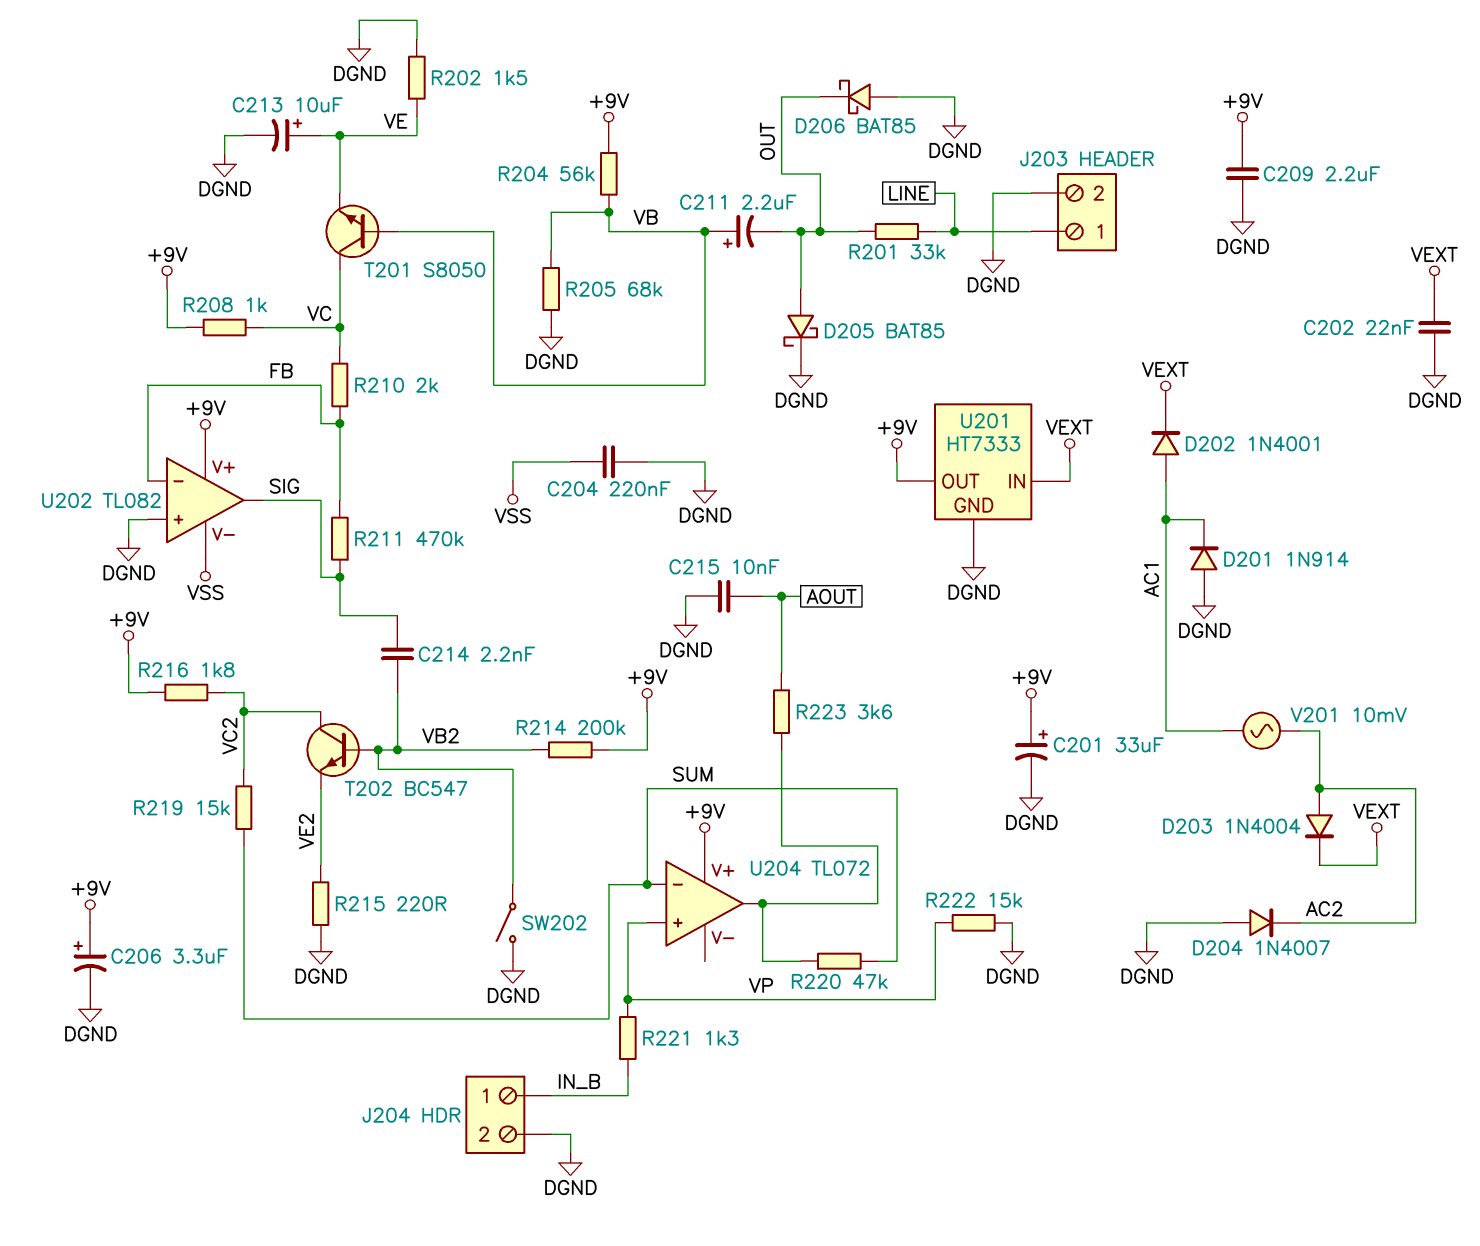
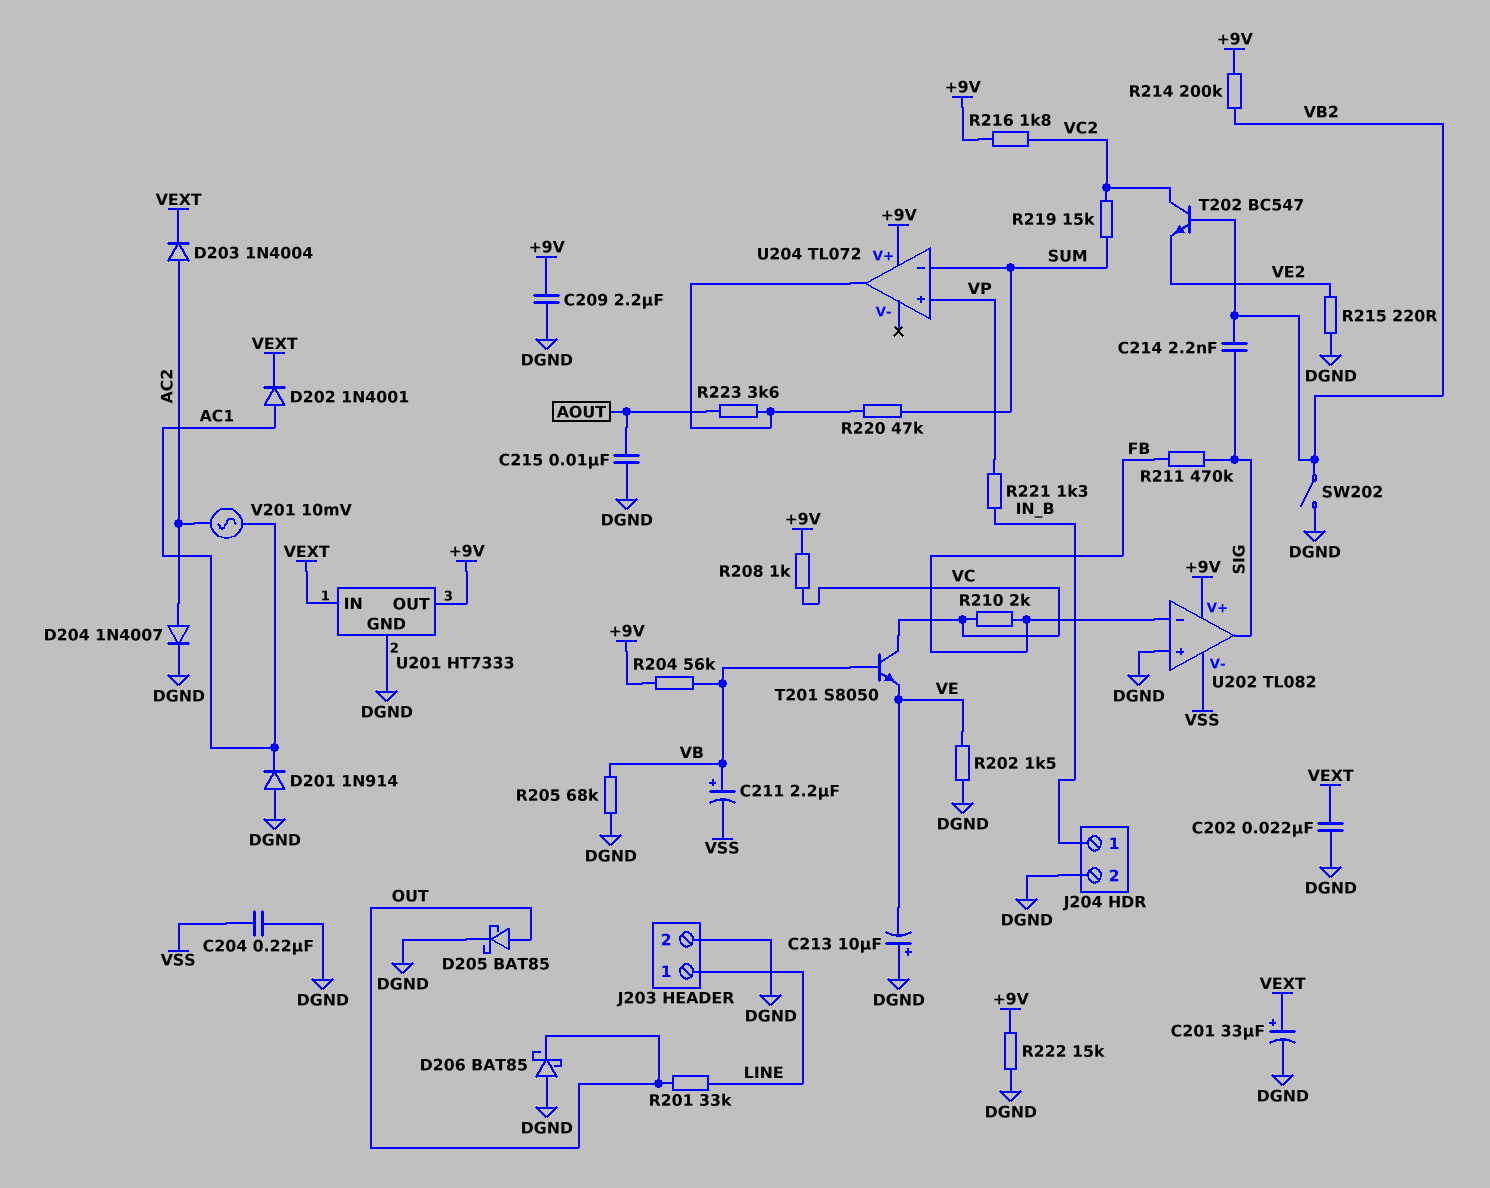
C201: 33uF (plus +9V, minus DGND) -> 33uF (plus VEXT, minus DGND)
C206: 3.3uF (plus +9V, minus DGND) -> none
C211: 2.2uF (plus VB, minus OUT) -> 2.2uF (plus VB, minus VSS)
C213: 10uF (plus VE, minus DGND) -> 10uF (plus DGND, minus VE)
D204: diode 1N4007 (A DGND, K AC2) -> diode 1N4007 (A AC2, K DGND)
R222: 15k (DGND, VP) -> 15k (+9V, DGND)

